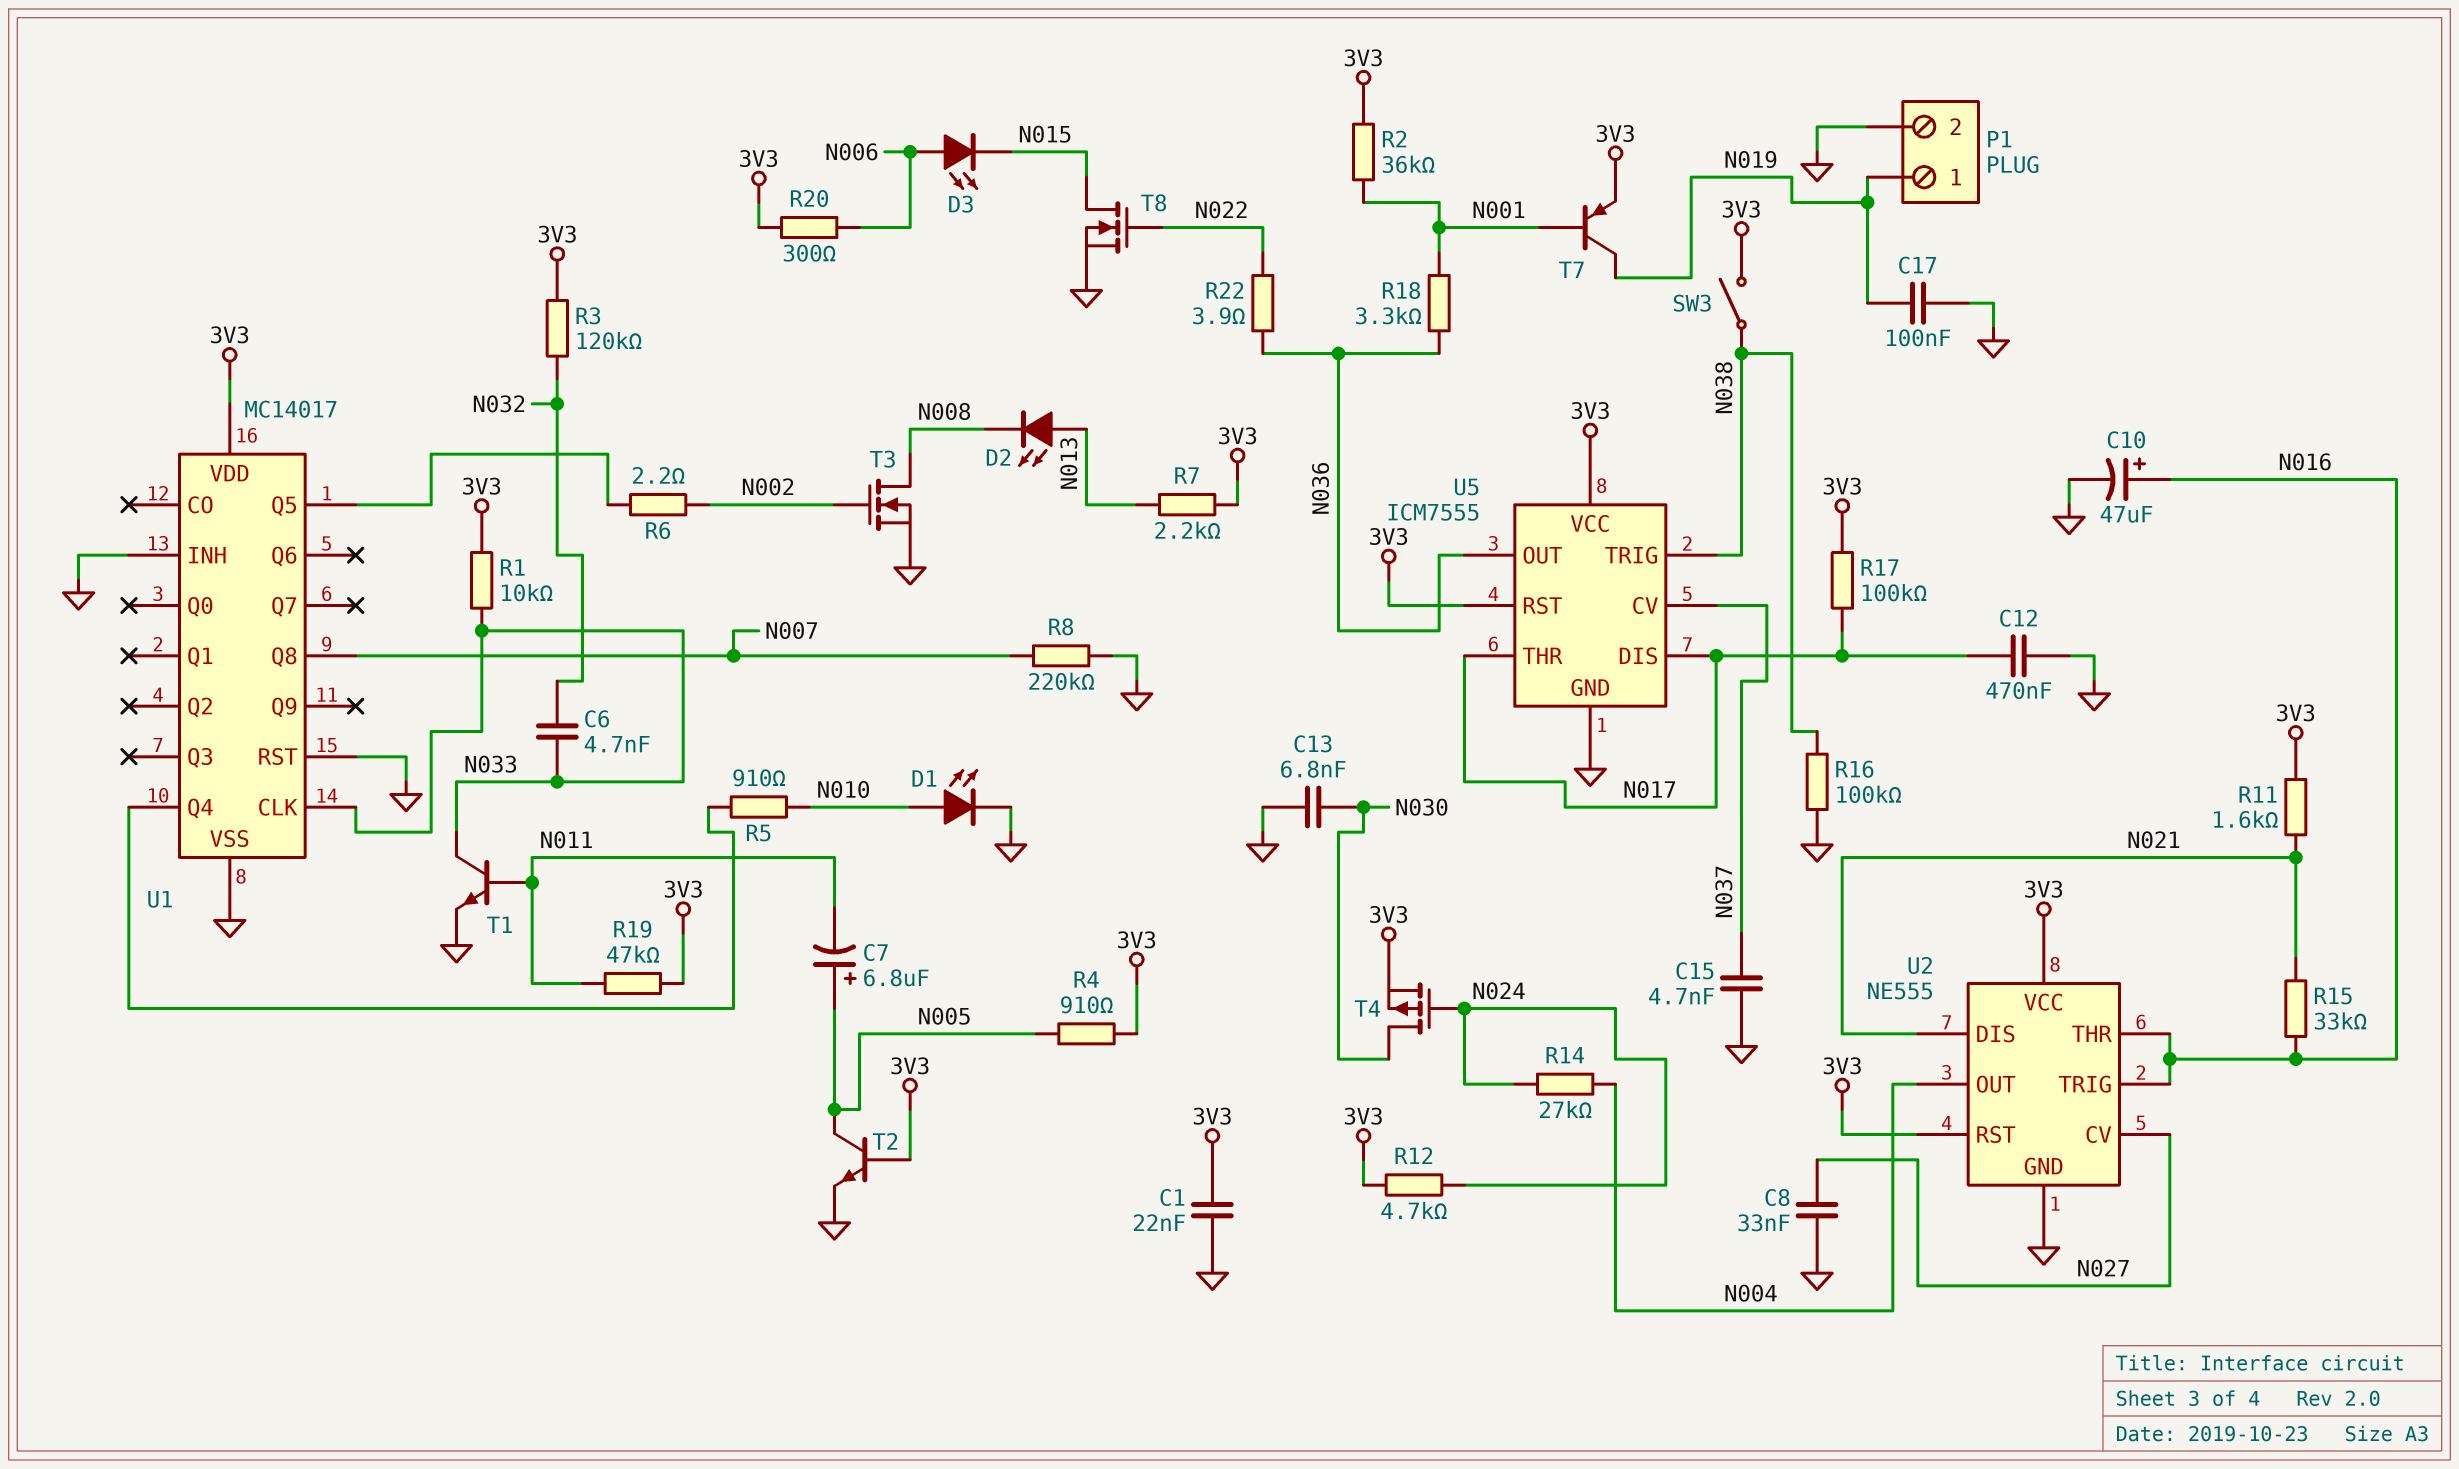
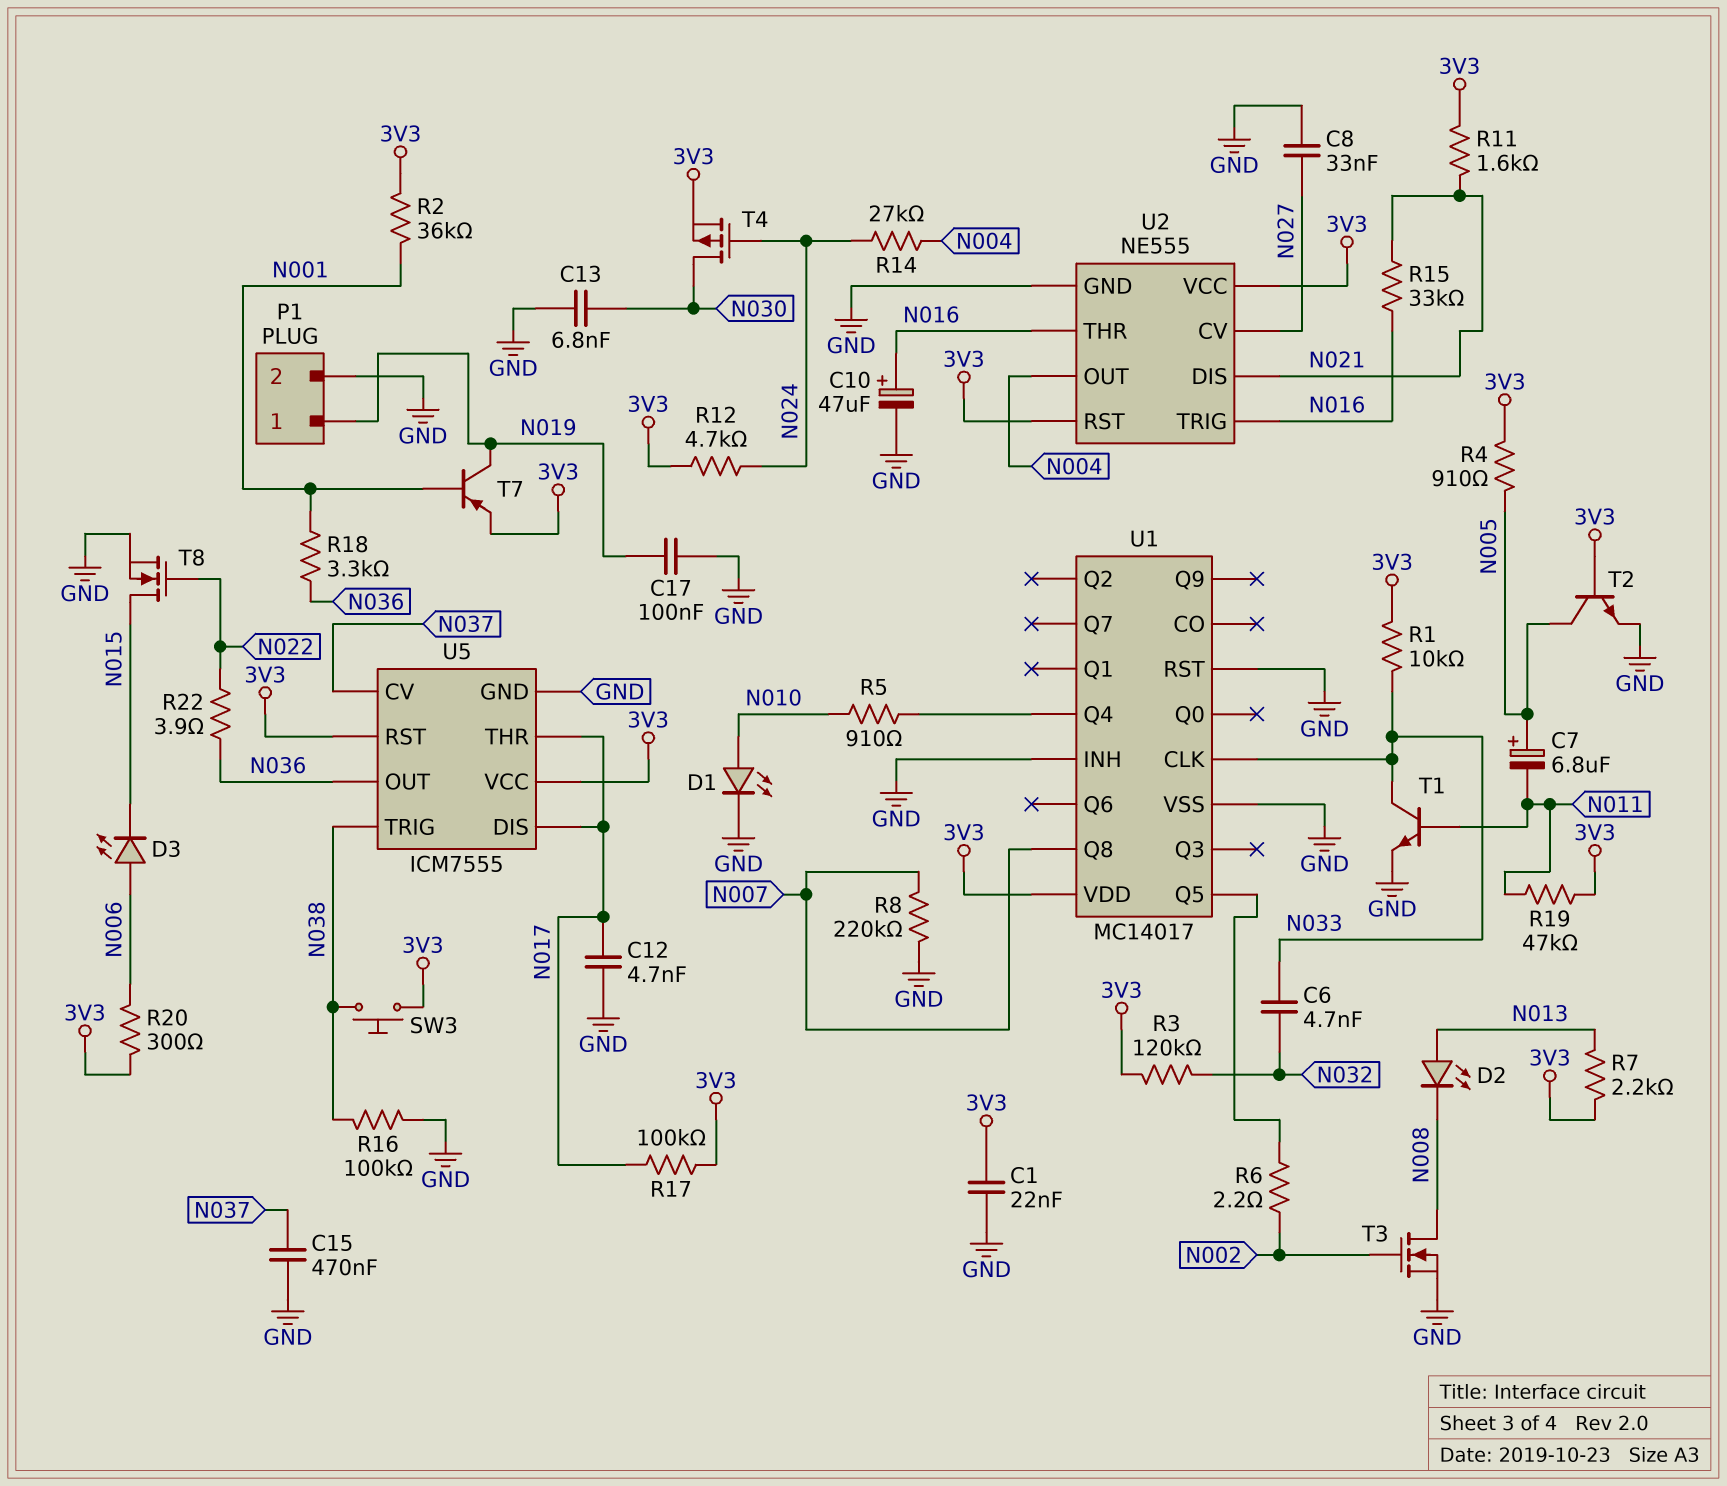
C12: 470nF (GND, N017) -> 4.7nF (GND, N017)
C15: 4.7nF (GND, N037) -> 470nF (GND, N037)
SW3: switch (3V3, N038) -> button (3V3, N038)

